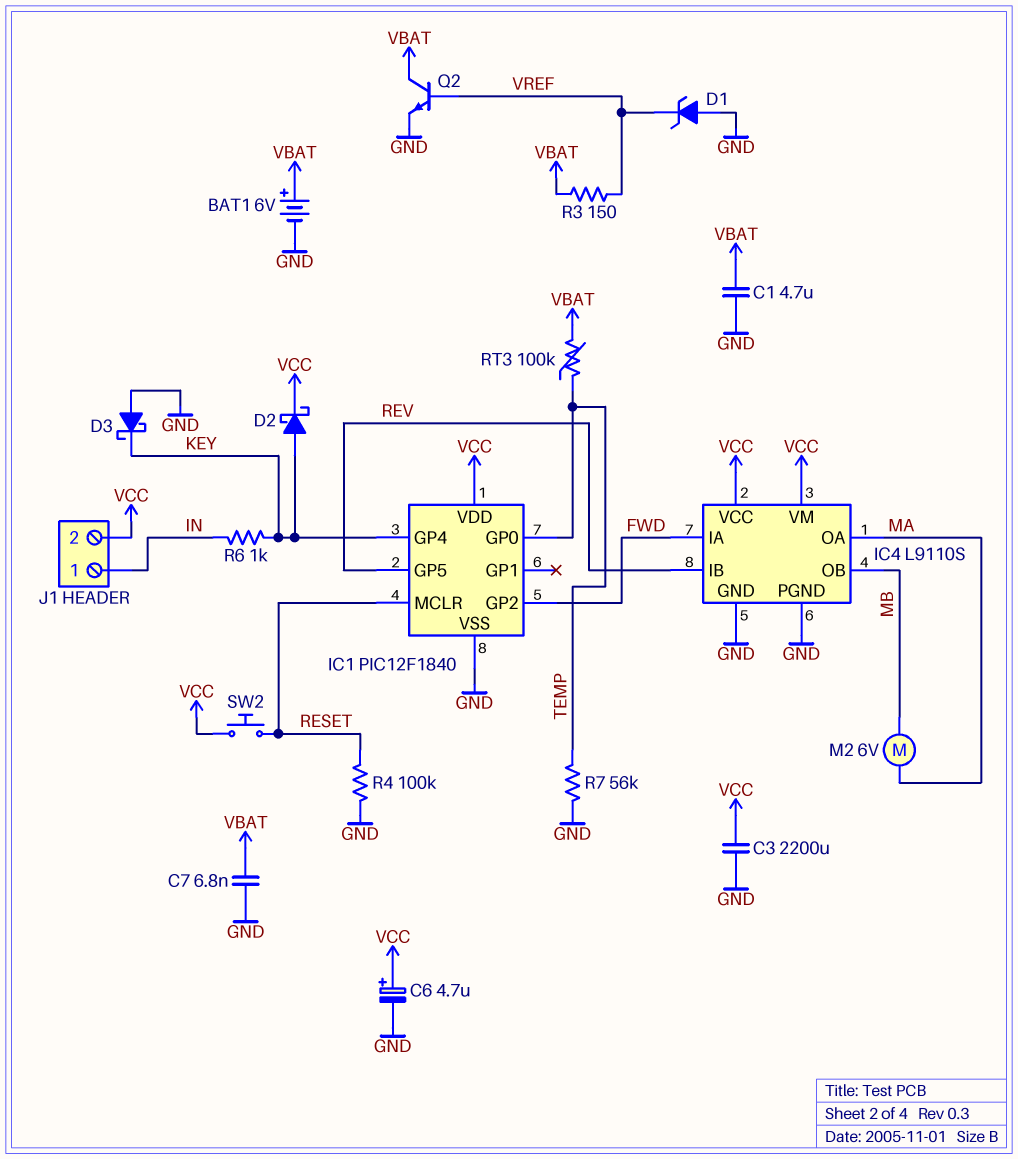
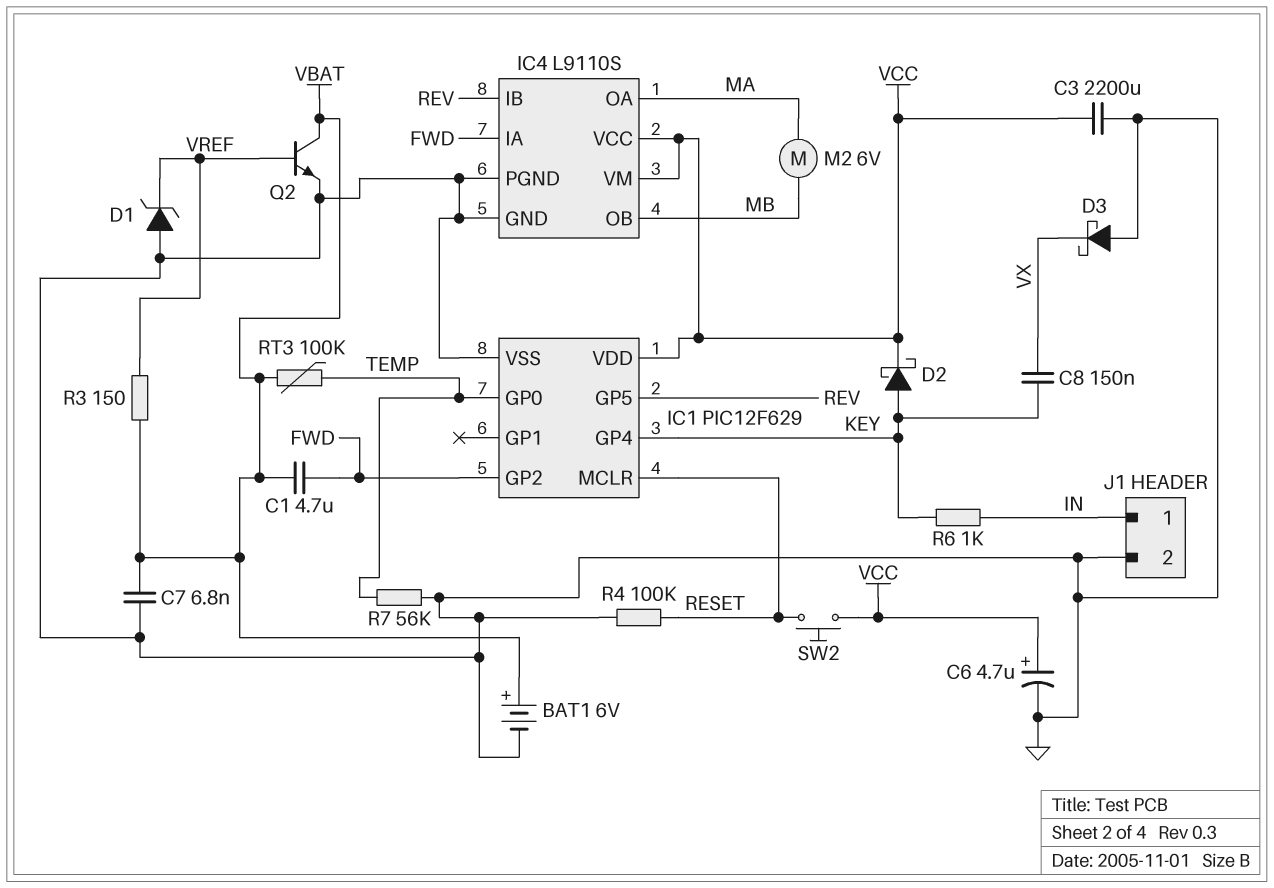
C1: 4.7uF (GND, VBAT) -> 4.7uF (FWD, VBAT)
C8: none -> 150nF (KEY, VX)
D3: schottky (A GND, K KEY) -> schottky (A GND, K VX)
IC1: PIC12F1840 -> PIC12F629
J1 pin 2: VCC -> GND

